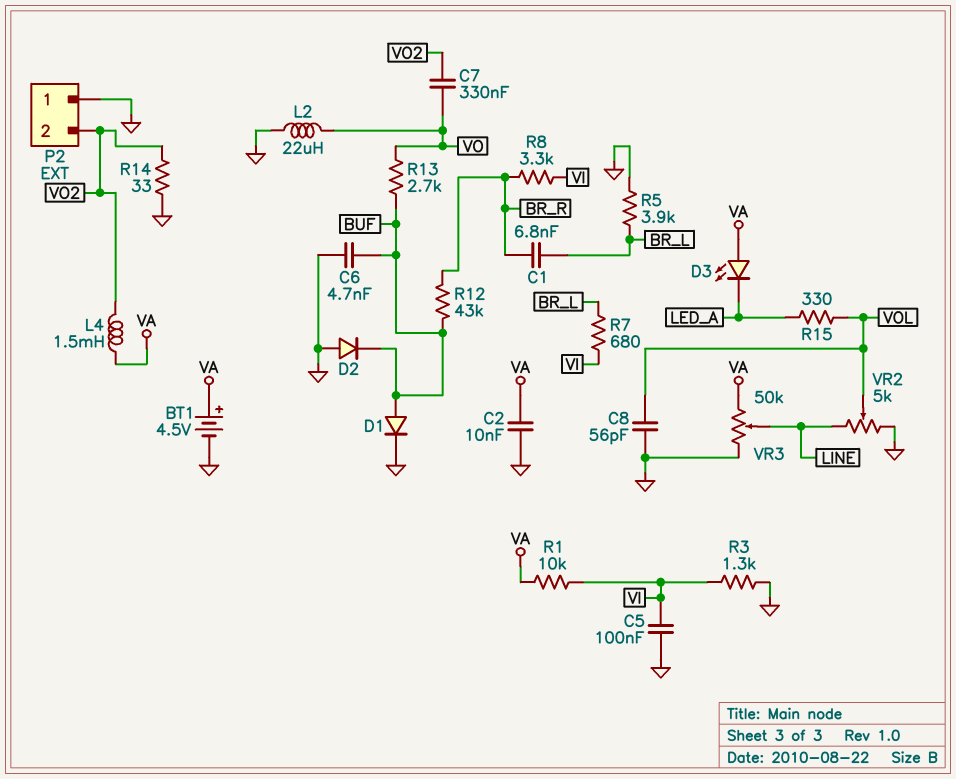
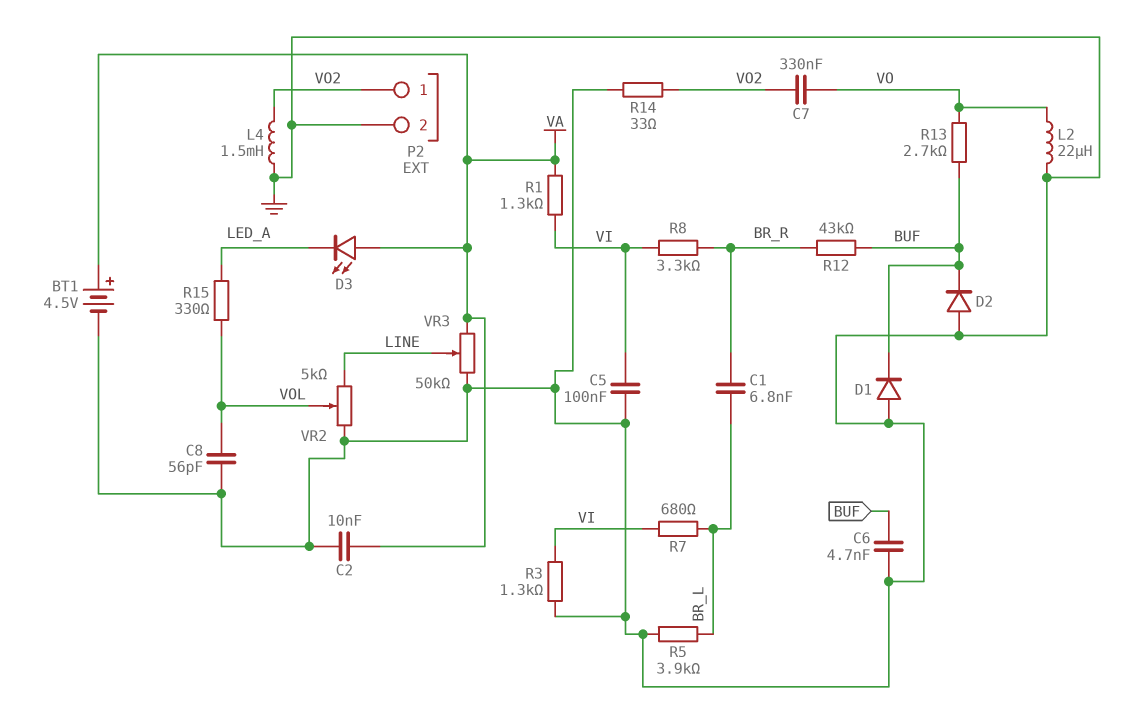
D1: diode (A BUF, K GND) -> diode (A GND, K BUF)
L4: 1.5mH (VA, VO2) -> 1.5mH (GND, VO2)
P2 pin 1: GND -> VO2
P2 pin 2: VO2 -> GND
R1: 10k (VA, VI) -> 1.3k (VA, VI)

